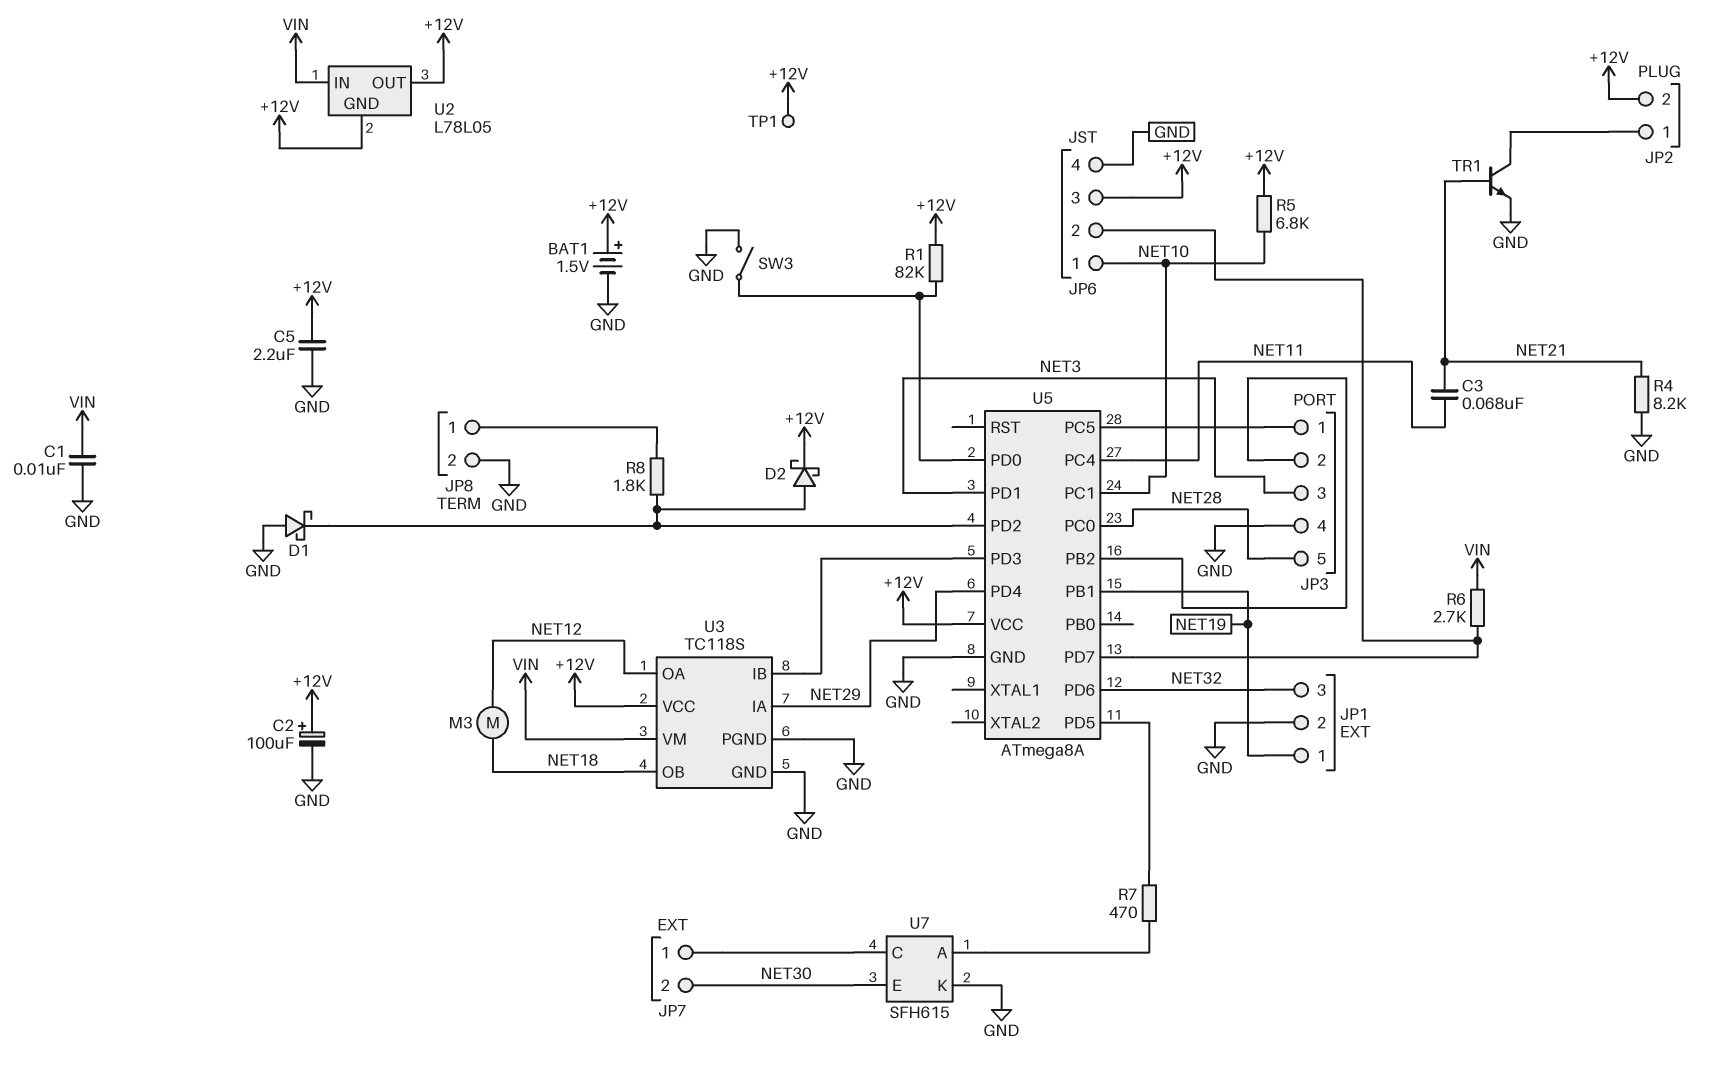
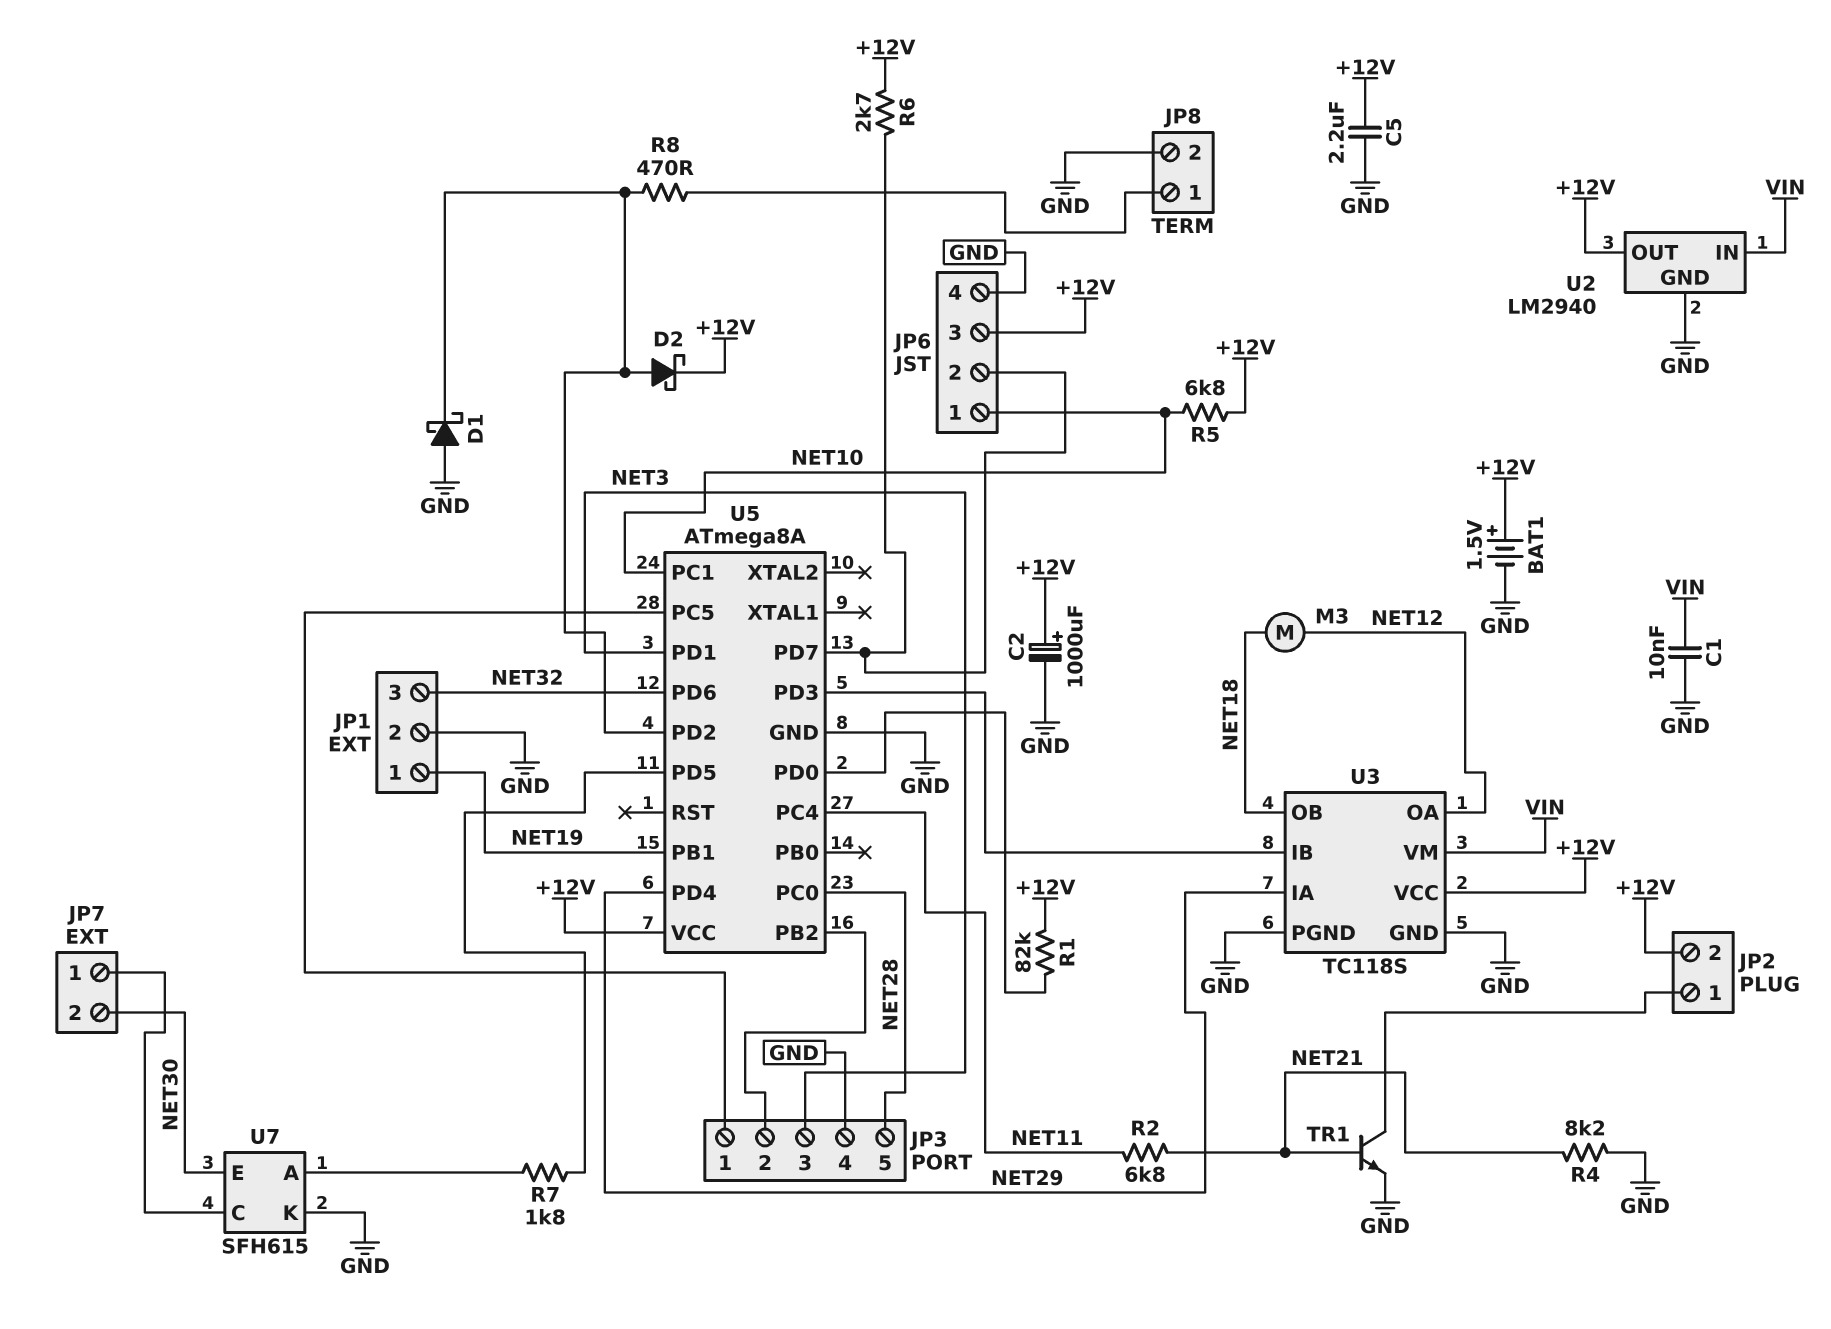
C2: 100uF (plus +12V, minus GND) -> 1000uF (plus +12V, minus GND)
C3: 68nF (NET11, NET21) -> none
R2: none -> 6.8k (NET11, NET21)
R6: 2.7k (JP6/2, VIN) -> 2.7k (+12V, JP6/2)
R7: 470 (U5/PD5, U7/A) -> 1.8k (U5/PD5, U7/A)
R8: 1.8k (JP8/1, U5/PD2) -> 470 (JP8/1, U5/PD2)
SW3: switch (GND, U5/PD0) -> none
TP1: test point (+12V) -> none
U2: L78L05 -> LM2940
U2 pin GND: +12V -> GND

